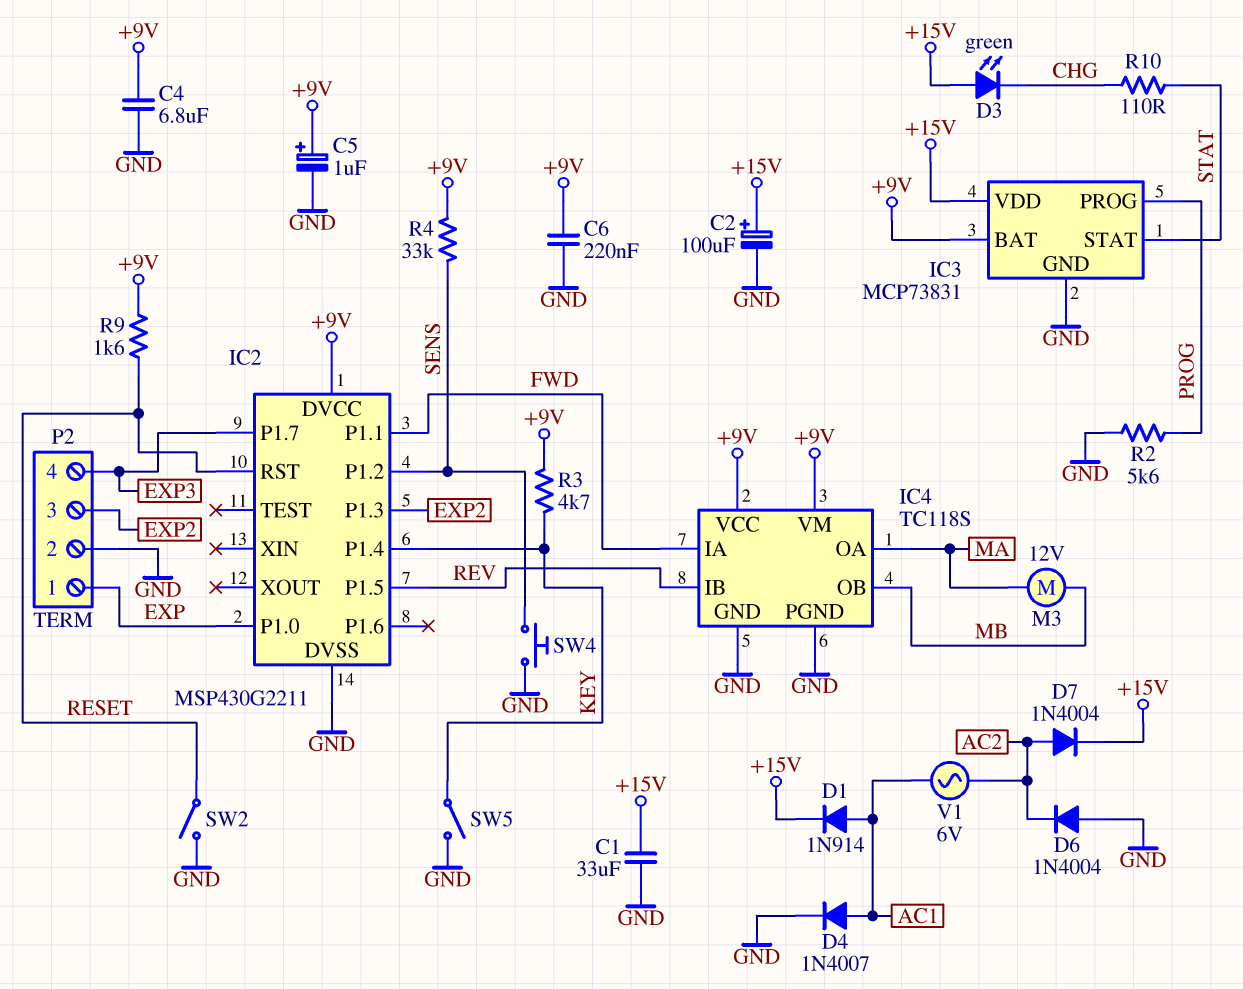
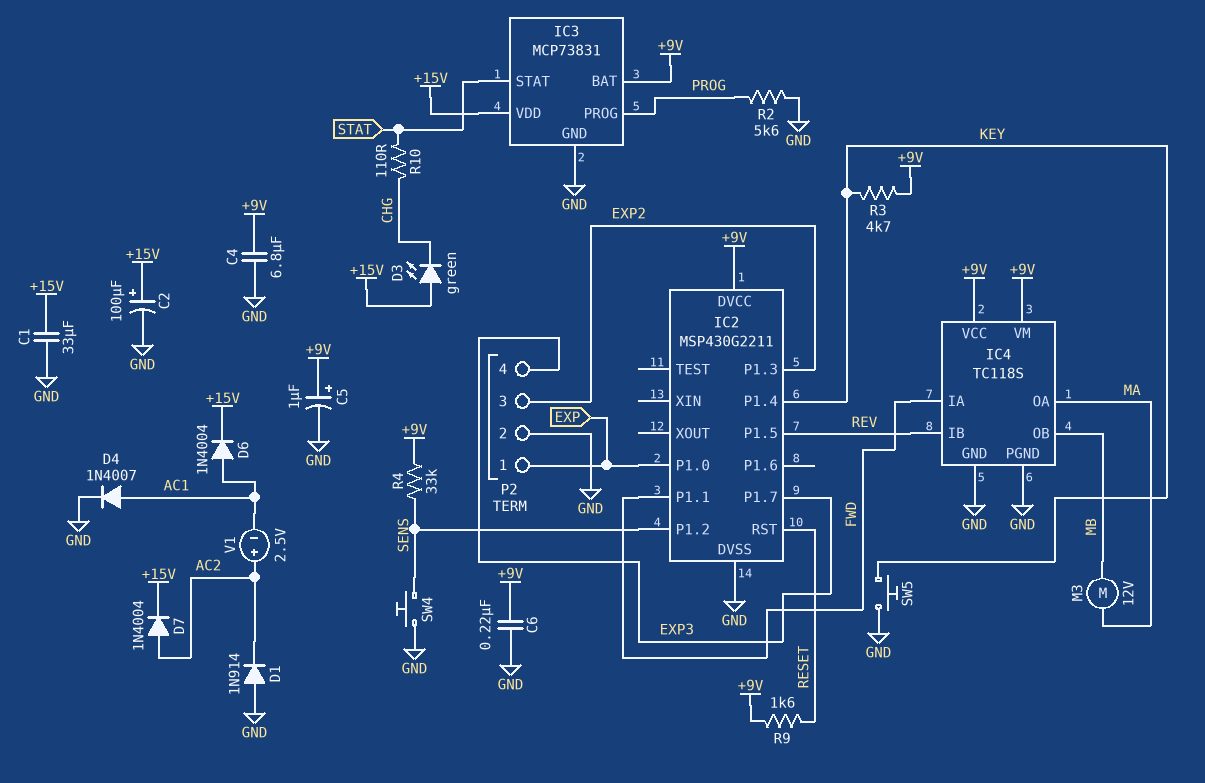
D1: diode 1N914 (A AC1, K +15V) -> diode 1N914 (A GND, K AC2)
D6: diode 1N4004 (A GND, K AC2) -> diode 1N4004 (A AC1, K +15V)
SW2: switch (GND, RESET) -> none
SW5: switch (GND, KEY) -> button (GND, KEY)
V1: AC 6V (AC1, AC2) -> 2.5V (plus AC2, minus AC1)

